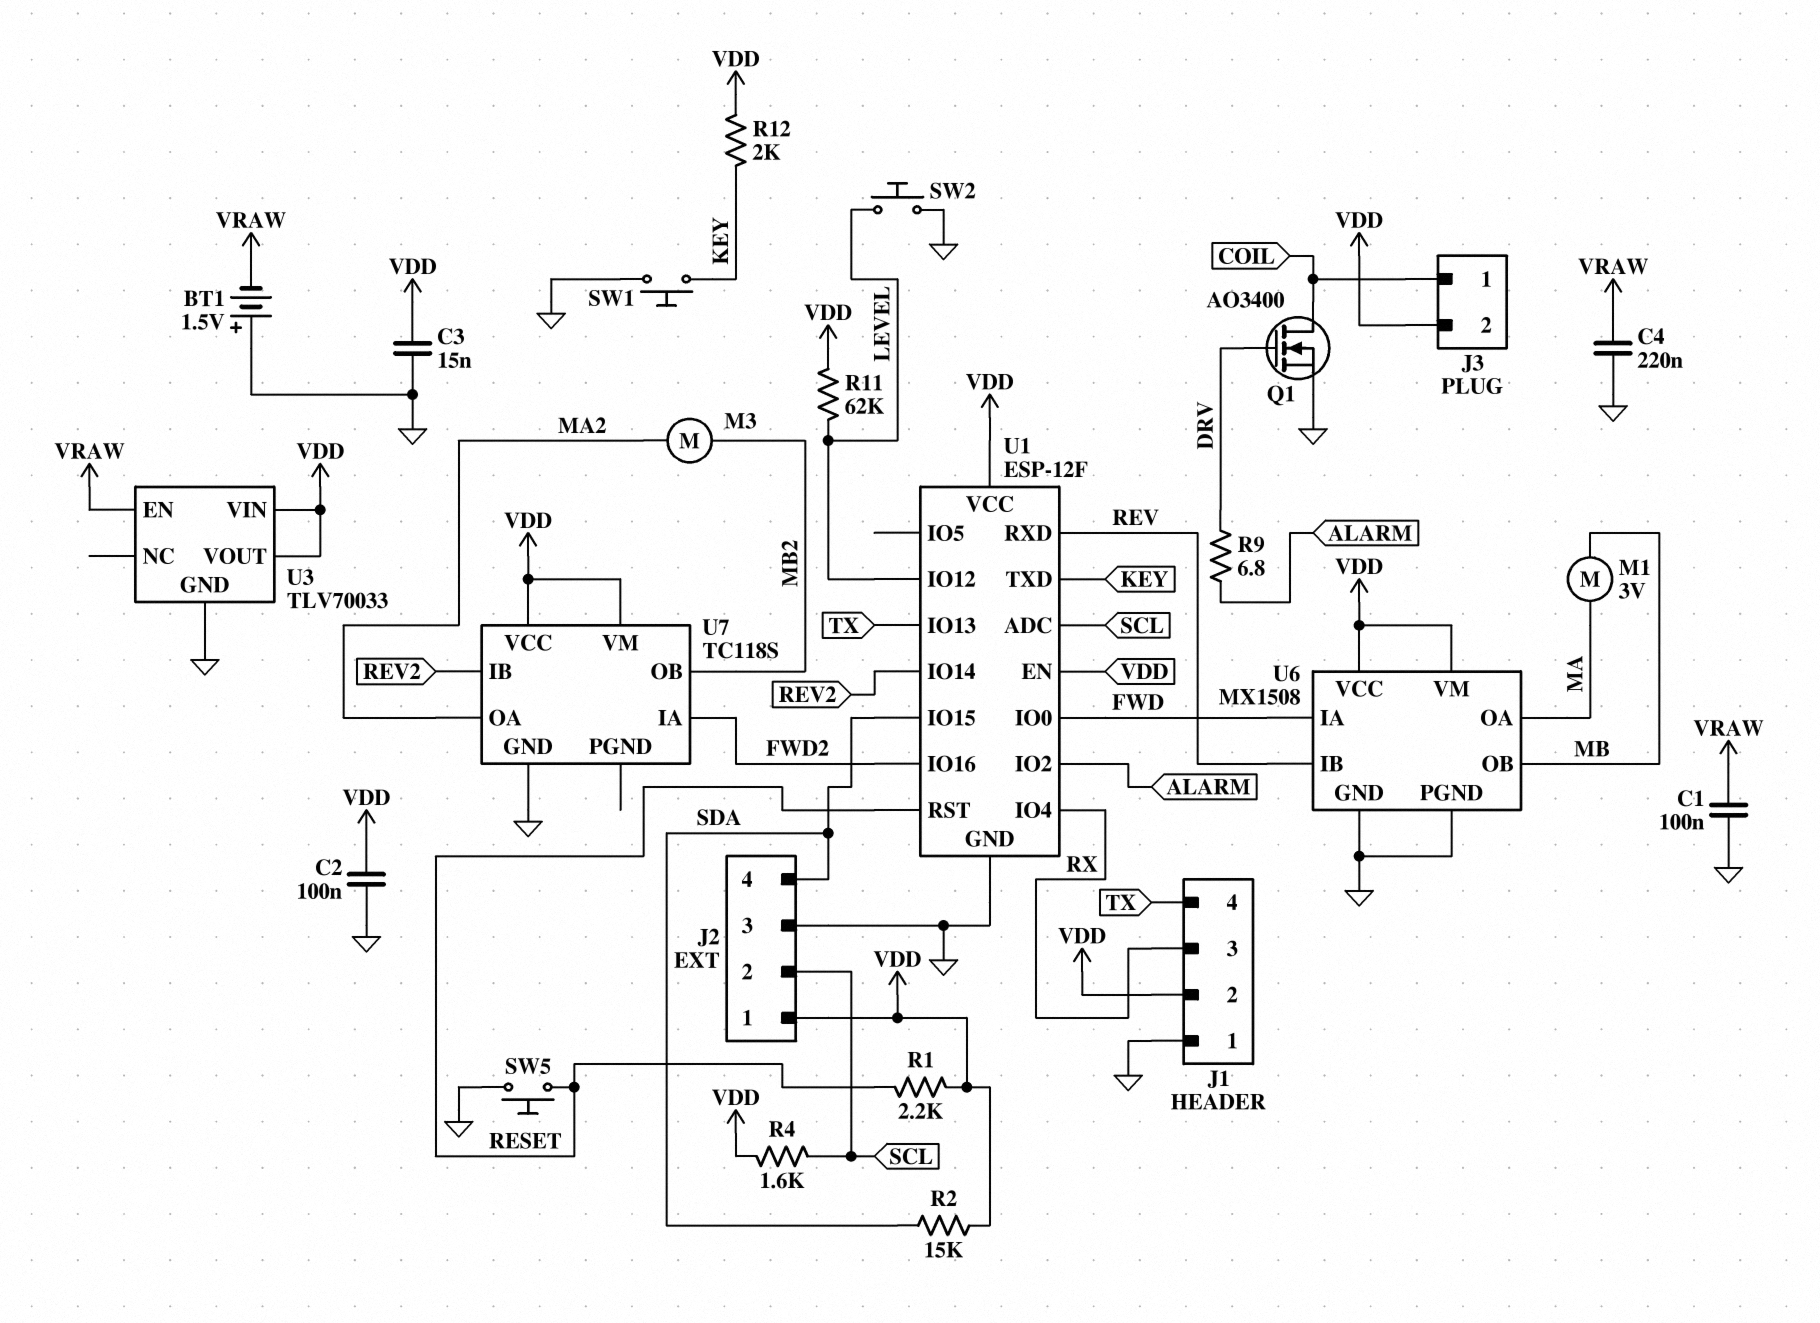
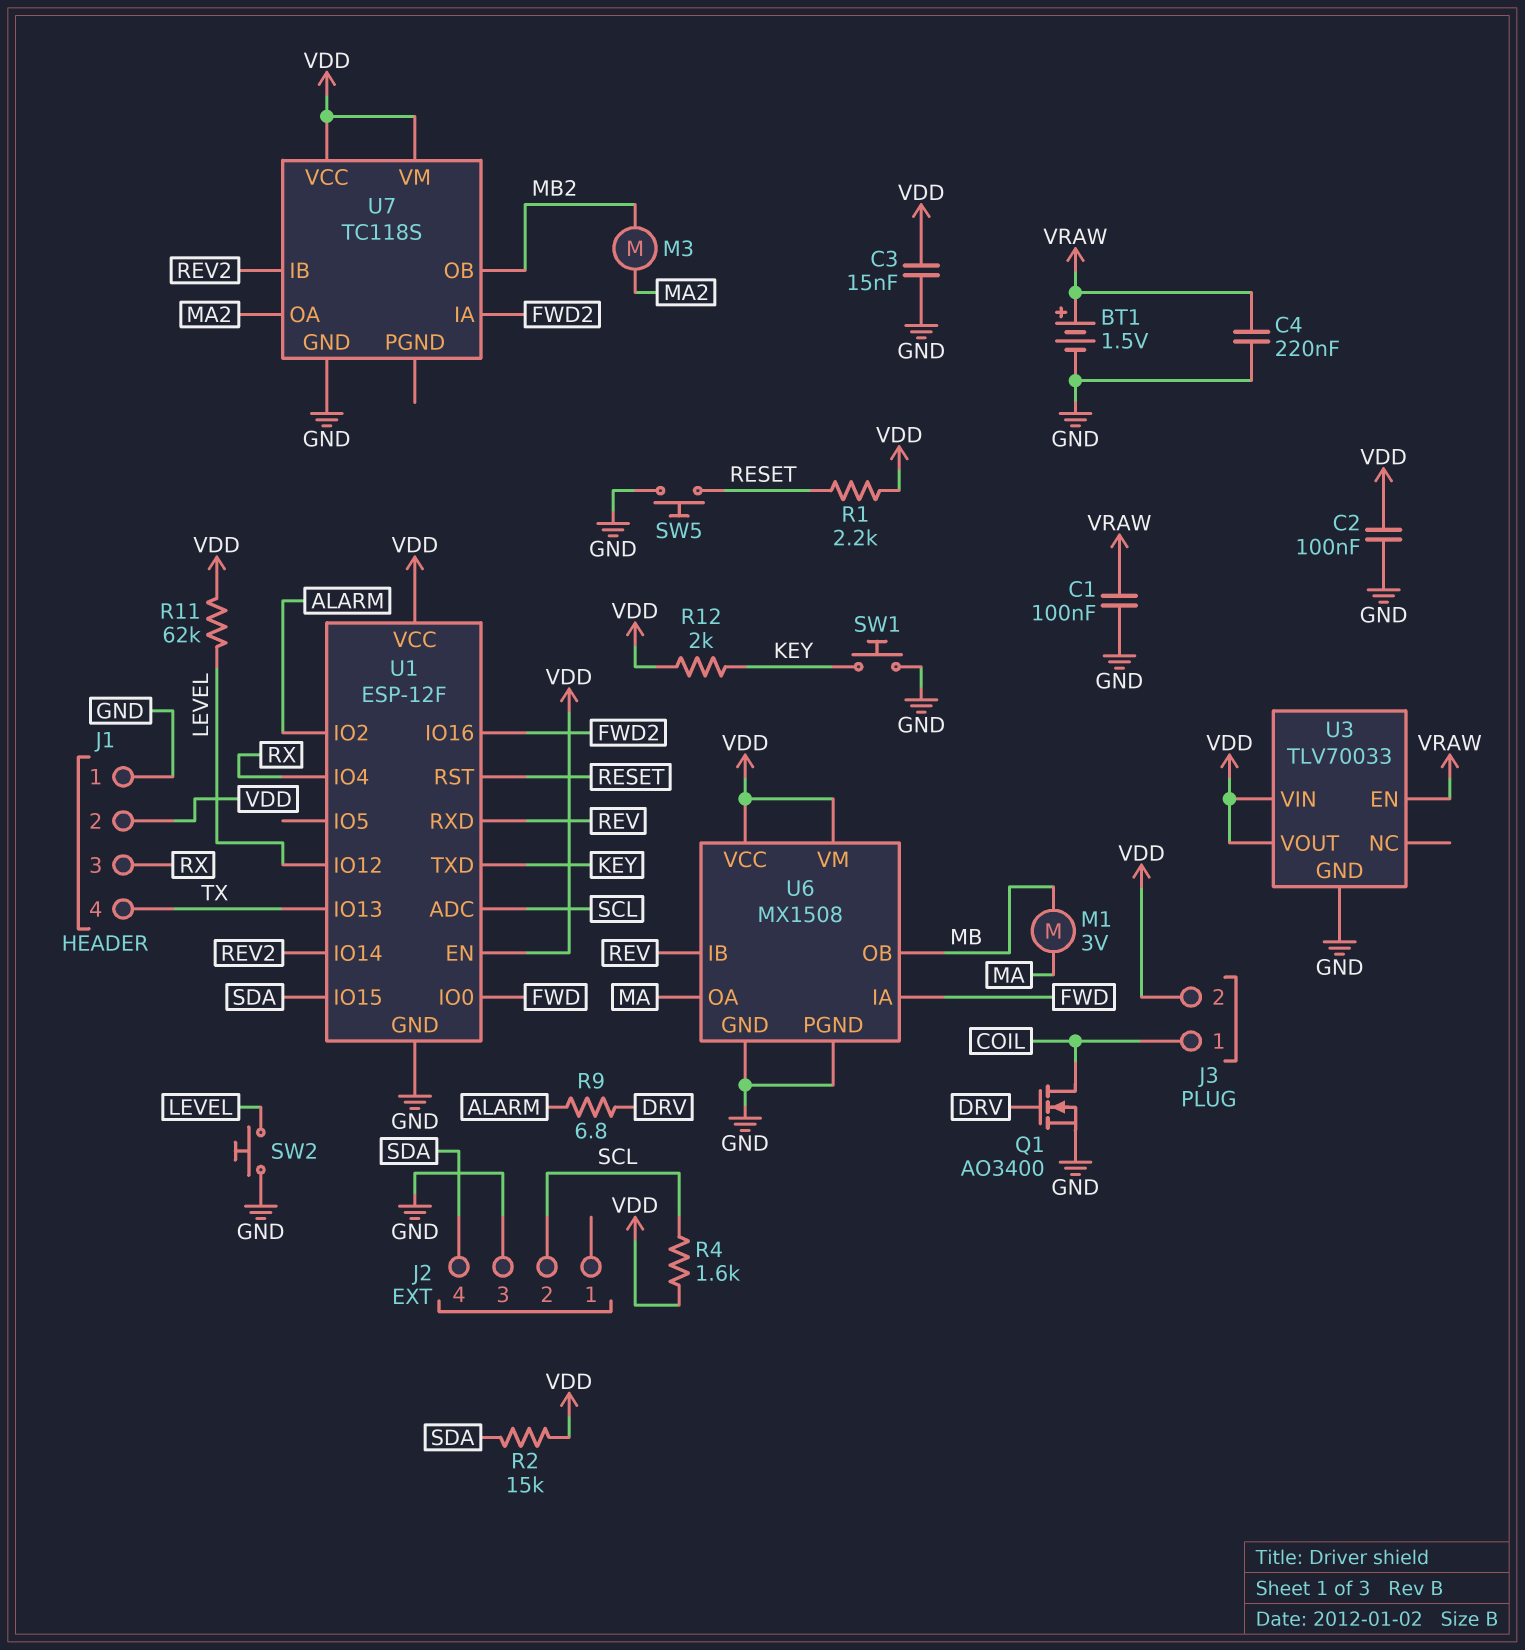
BT1: 1.5V (plus GND, minus VRAW) -> 1.5V (plus VRAW, minus GND)
J2 pin 1: VDD -> none

